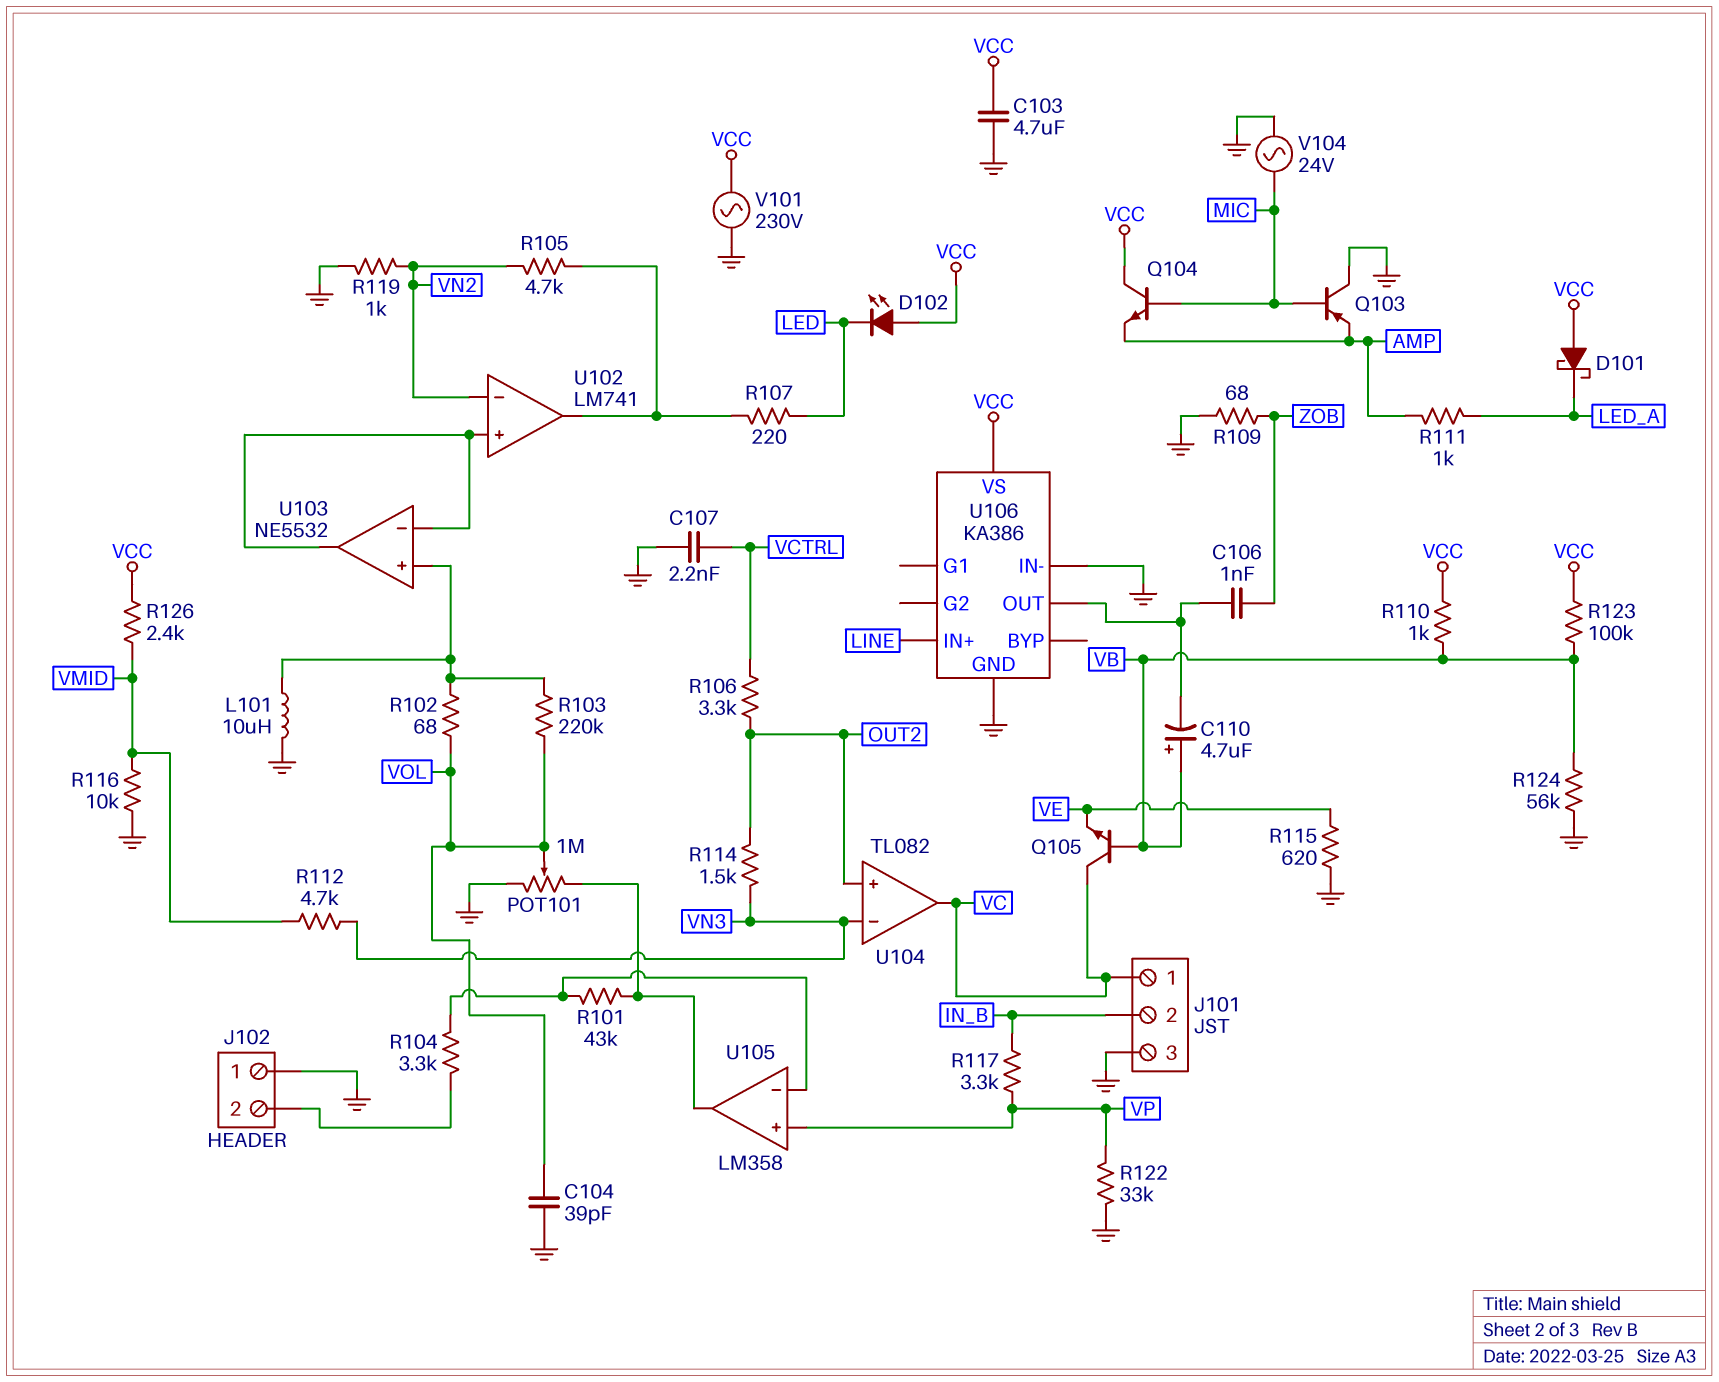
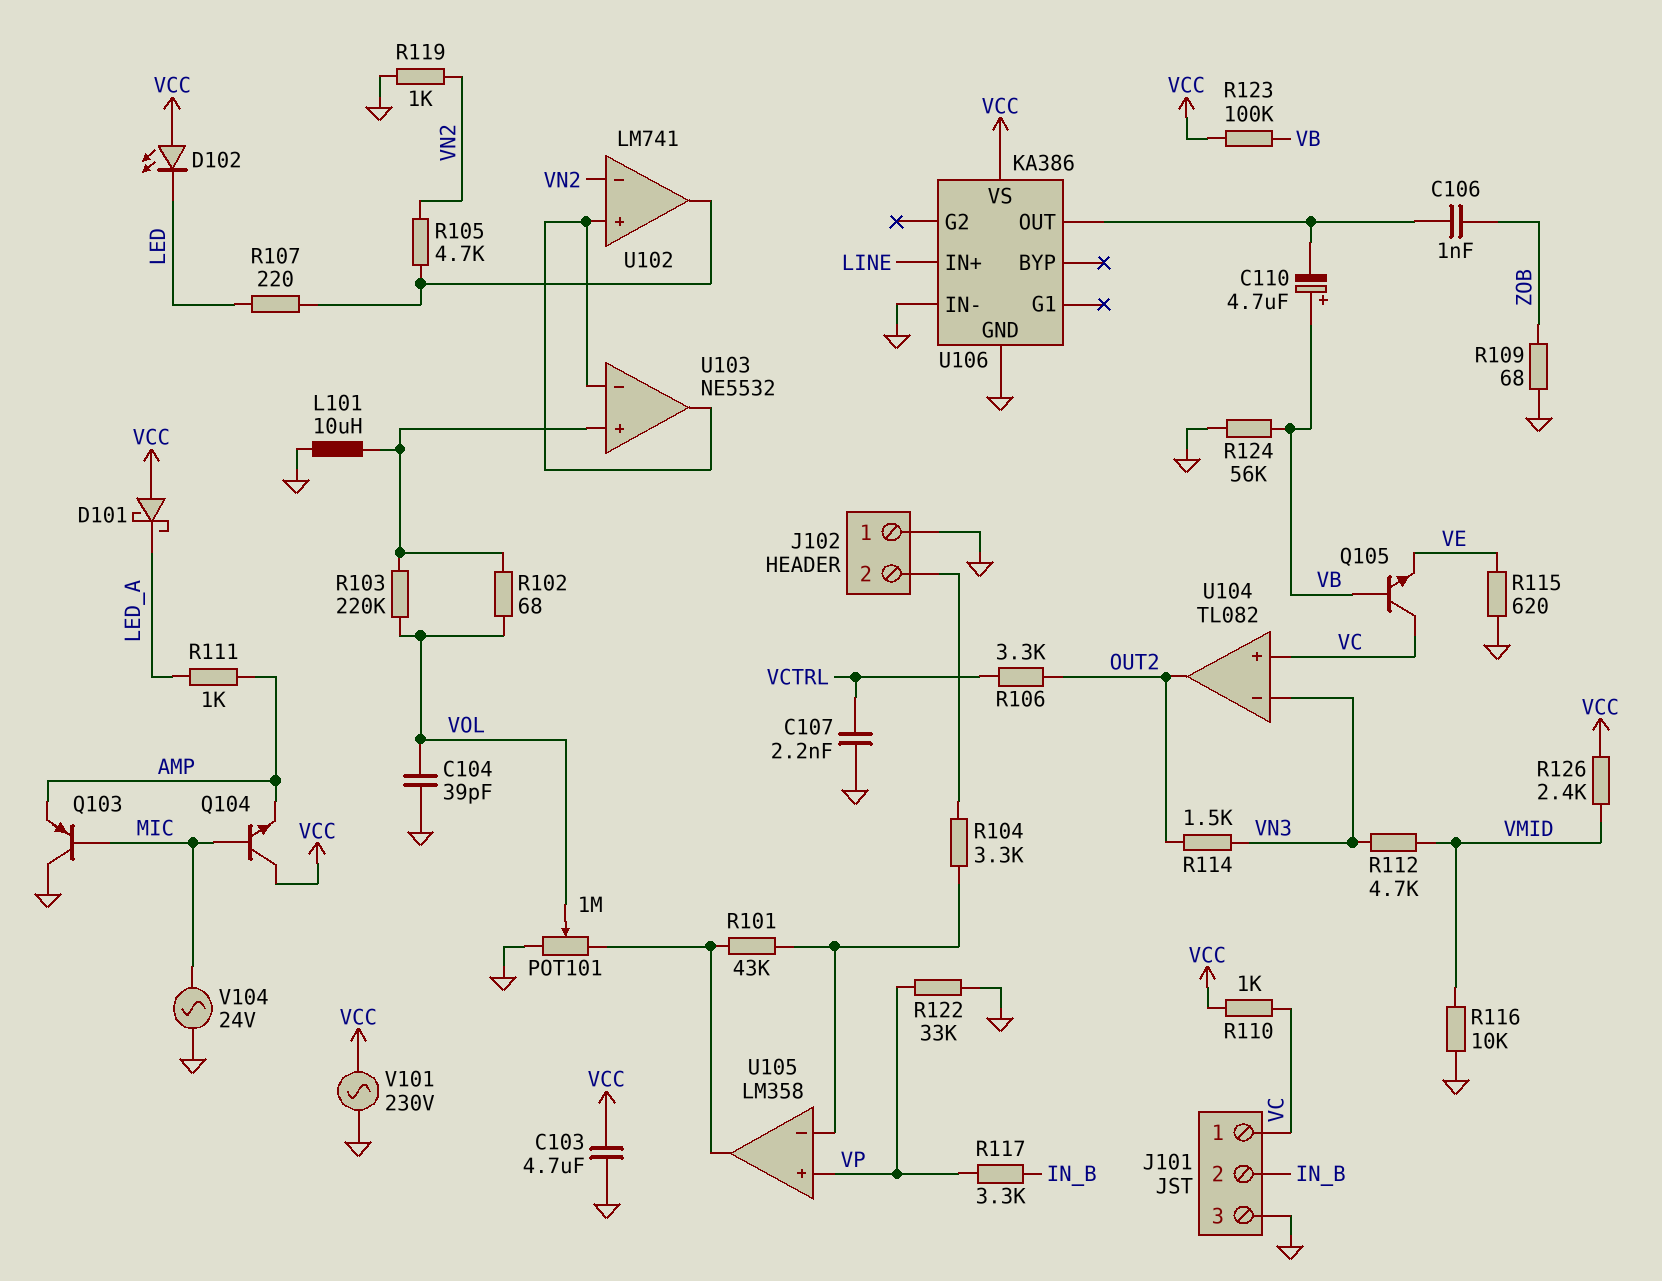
R110: 1k (VB, VCC) -> 1k (VC, VCC)
U104 pin in+: OUT2 -> VC
U104 pin out: VC -> OUT2

